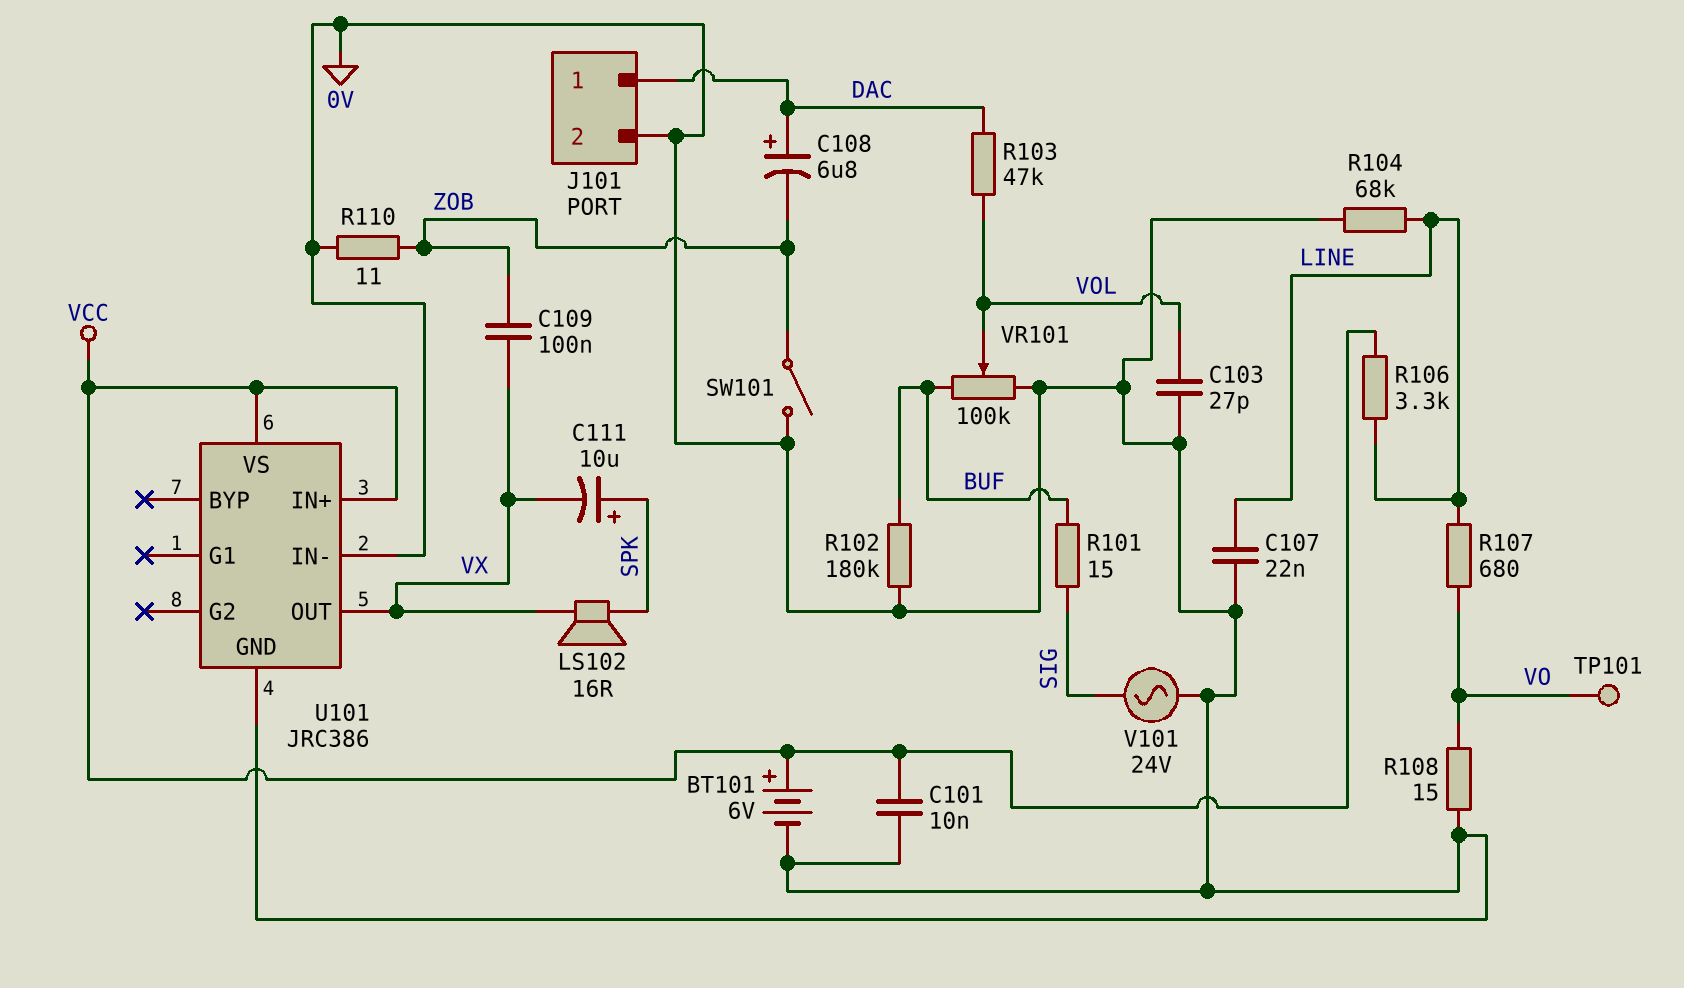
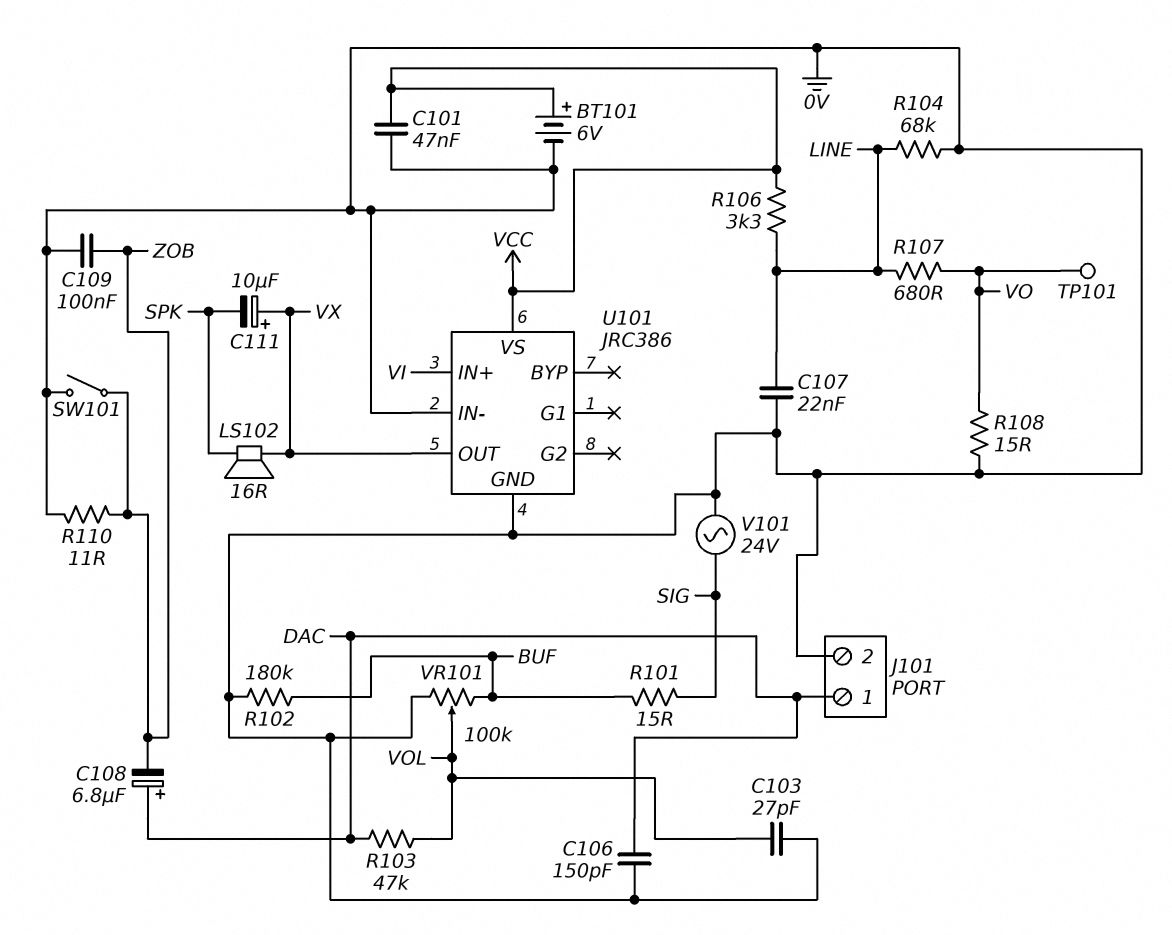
C101: 10nF (0V, VCC) -> 47nF (0V, VCC)
C106: none -> 150pF (0V, DAC)
C109: 100nF (VX, ZOB) -> 100nF (0V, ZOB)
C111: 10uF (plus SPK, minus VX) -> 10uF (plus VX, minus SPK)
U101 pin IN+: VCC -> VI

